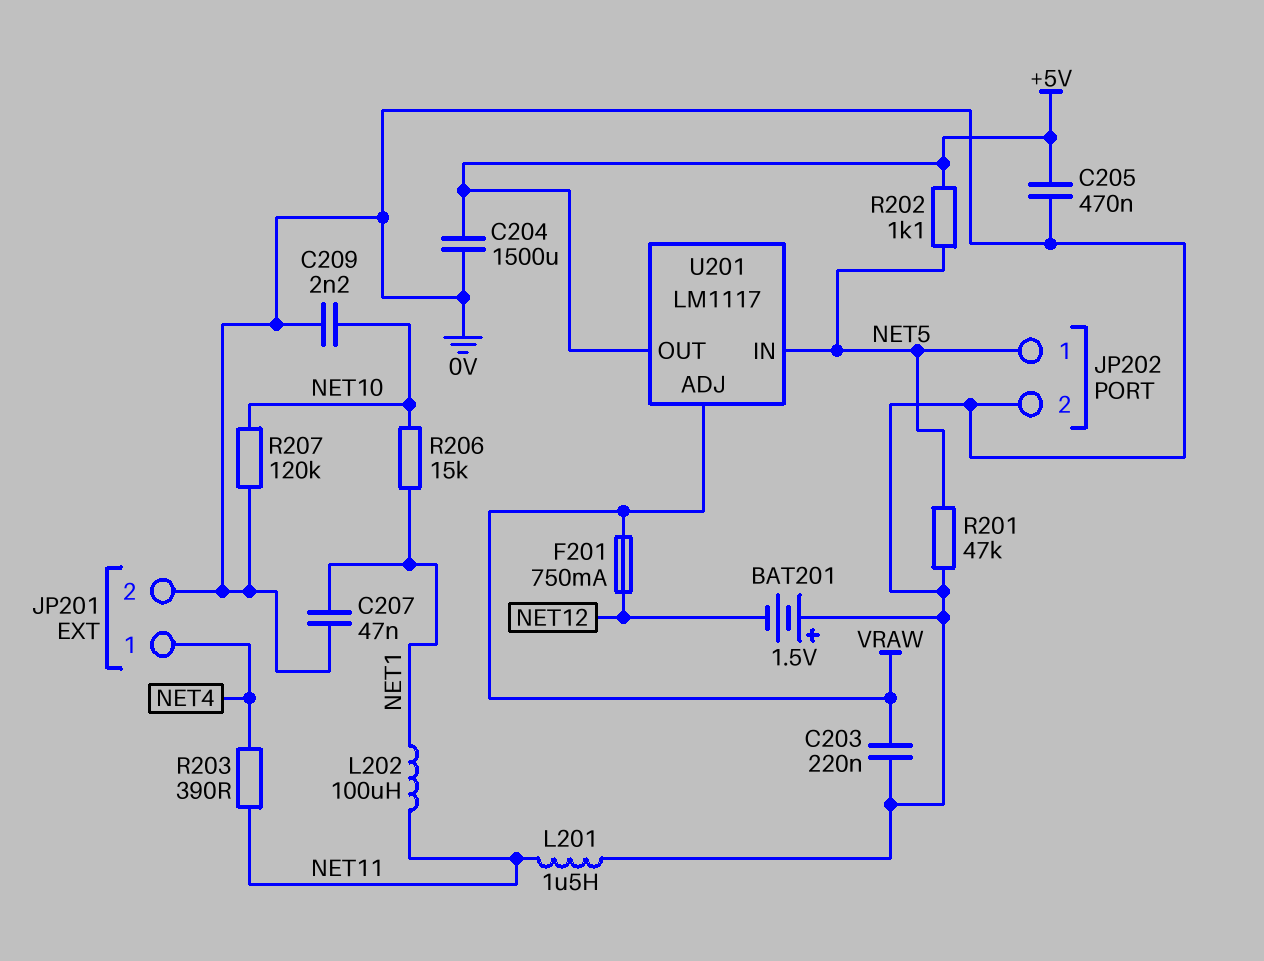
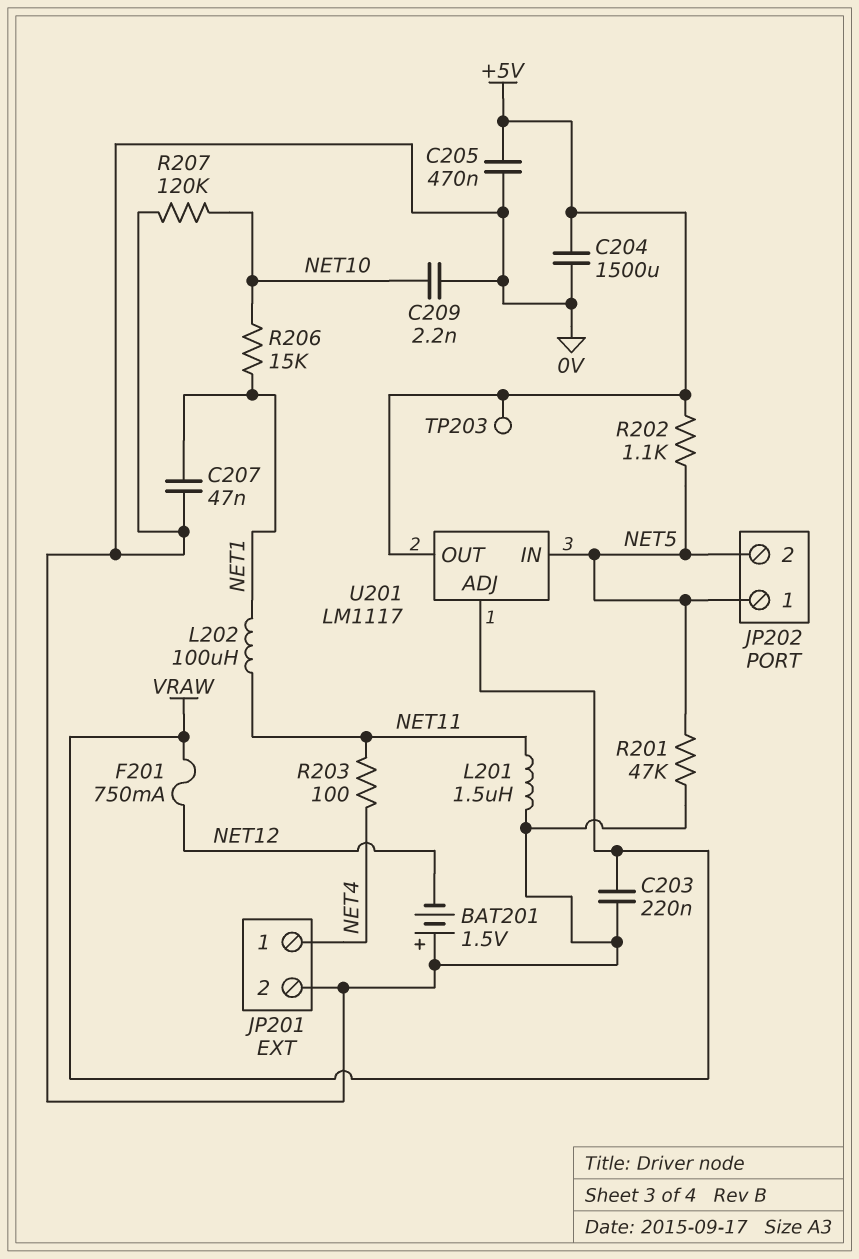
JP202 pin 2: 0V -> NET5
R203: 390 (NET4, NET11) -> 100 (NET4, NET11)
TP203: none -> test point (+5V)

